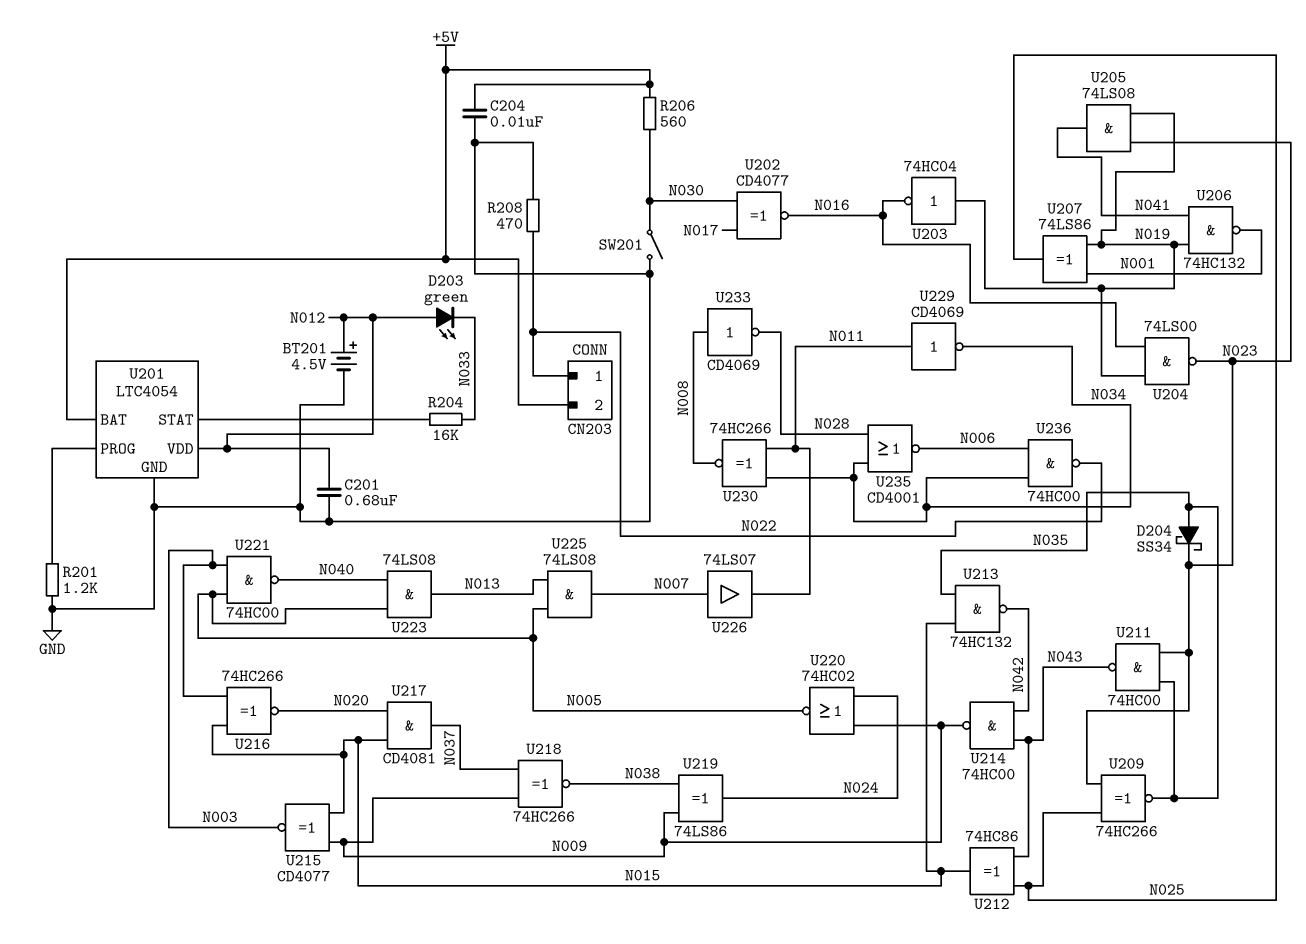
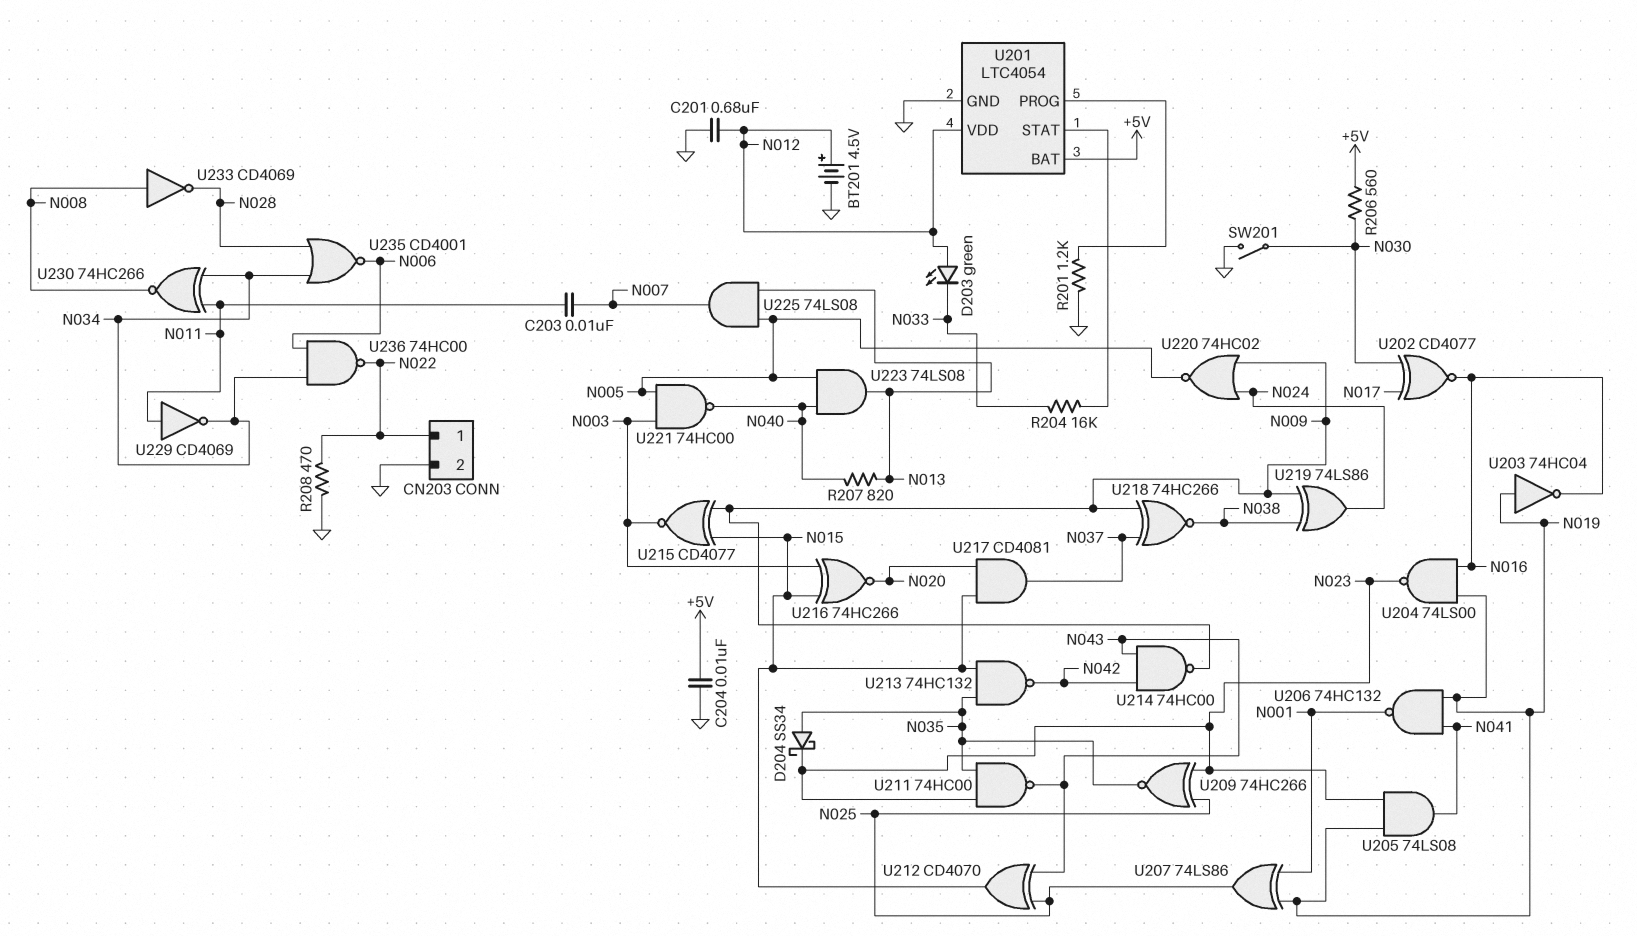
C203: none -> 10nF (N007, N011)
CN203 pin 2: +5V -> GND
R207: none -> 820 (N013, N040)
U212: XOR 74HC86 (in N025, in N043, out N015) -> XOR CD4070 (in N025, in N043, out N015)
U226: buffer 74LS07 (in N007, out N011) -> none

